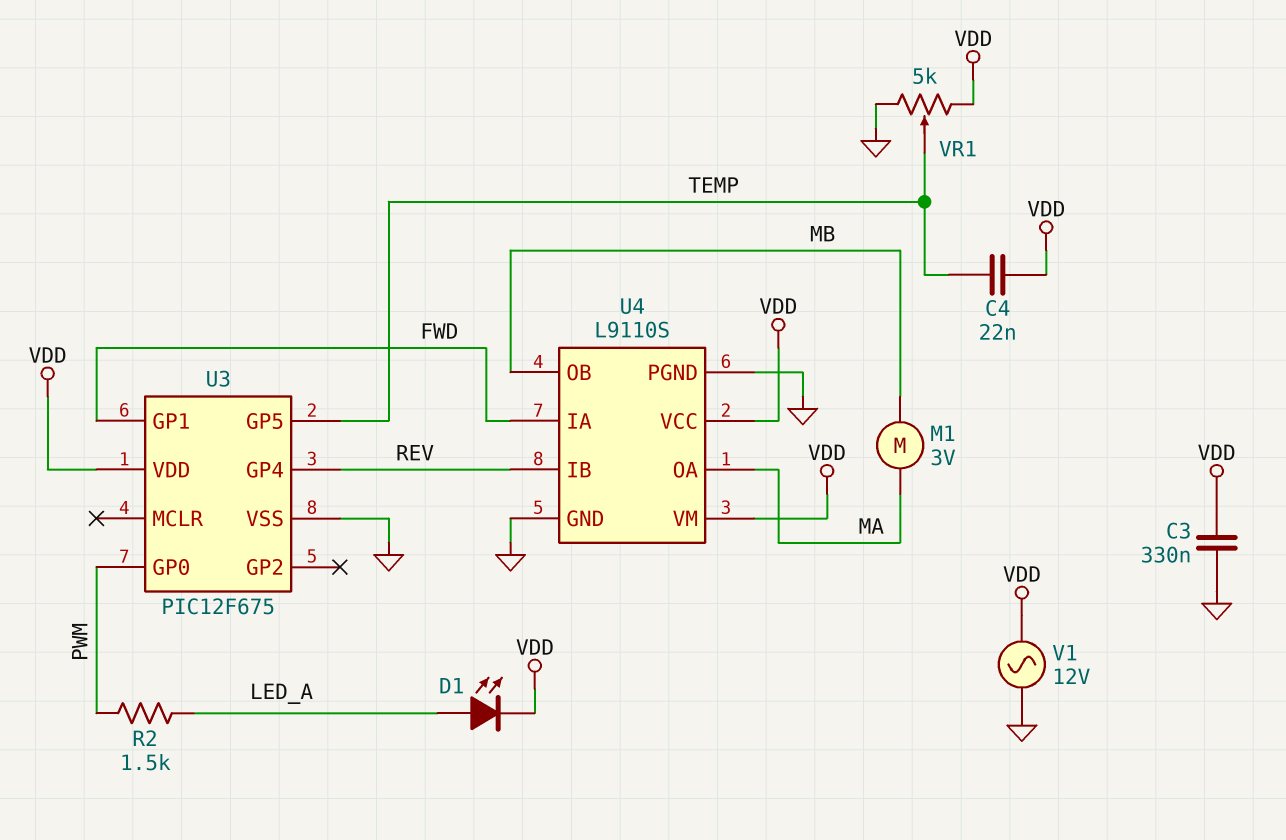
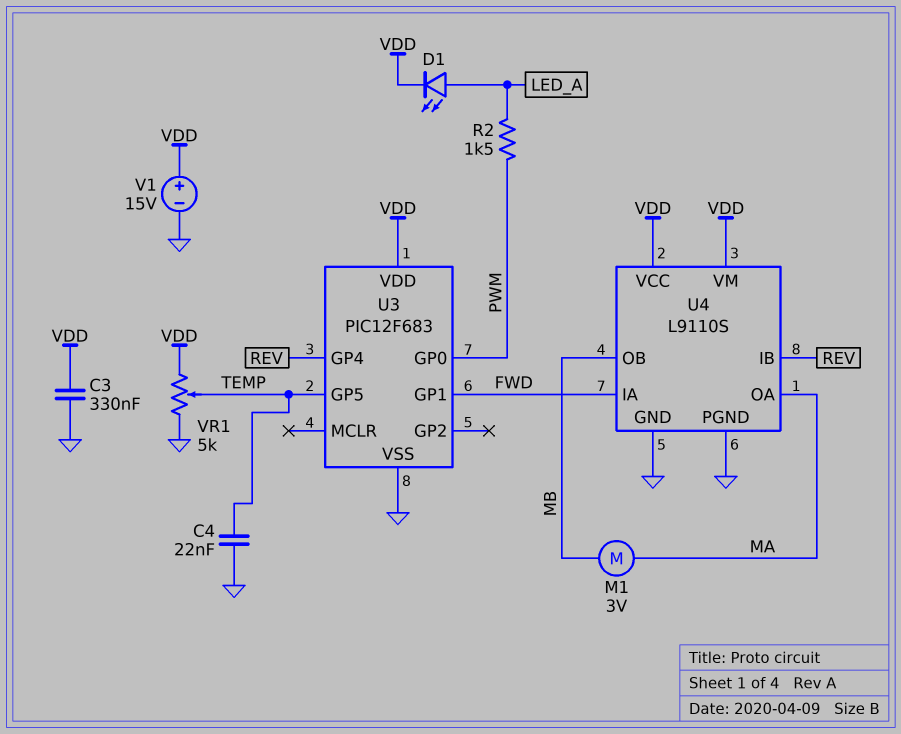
C4: 22nF (TEMP, VDD) -> 22nF (GND, TEMP)
U3: PIC12F675 -> PIC12F683
V1: AC 12V (GND, VDD) -> 15V (plus VDD, minus GND)

